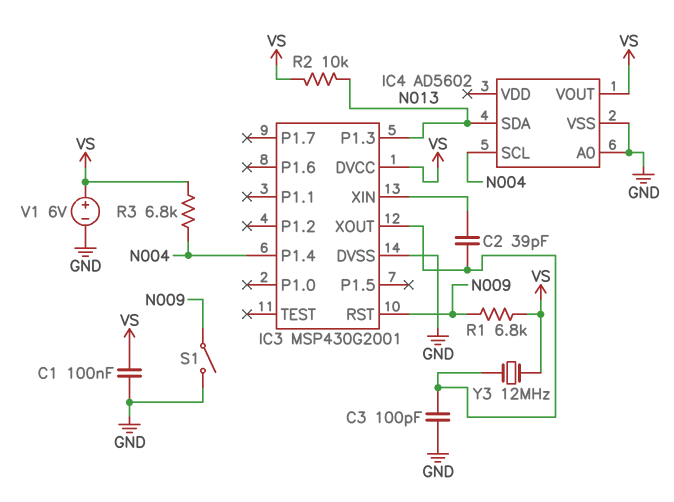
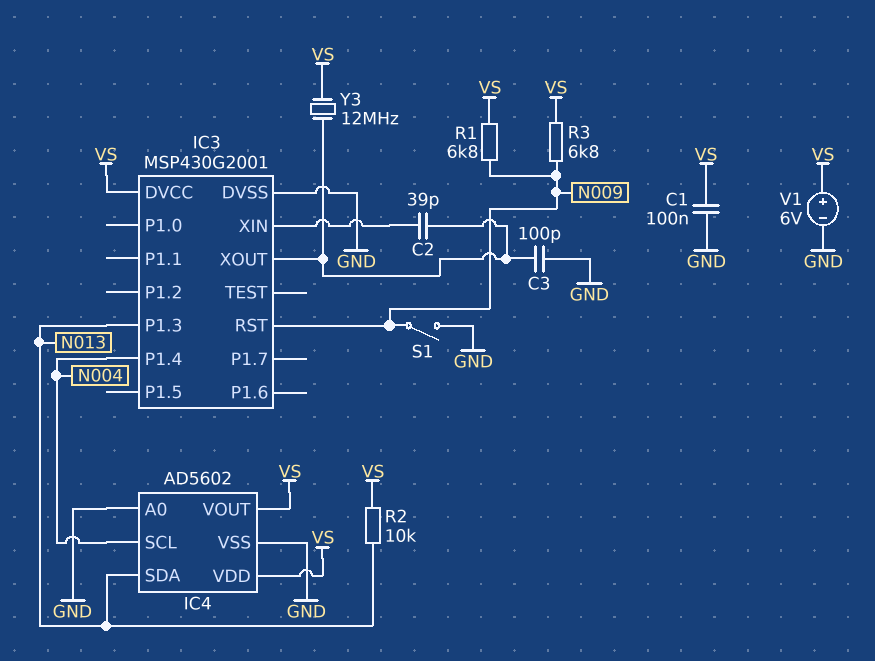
IC4 pin VDD: none -> VS
R3: 6.8k (N004, VS) -> 6.8k (N009, VS)

